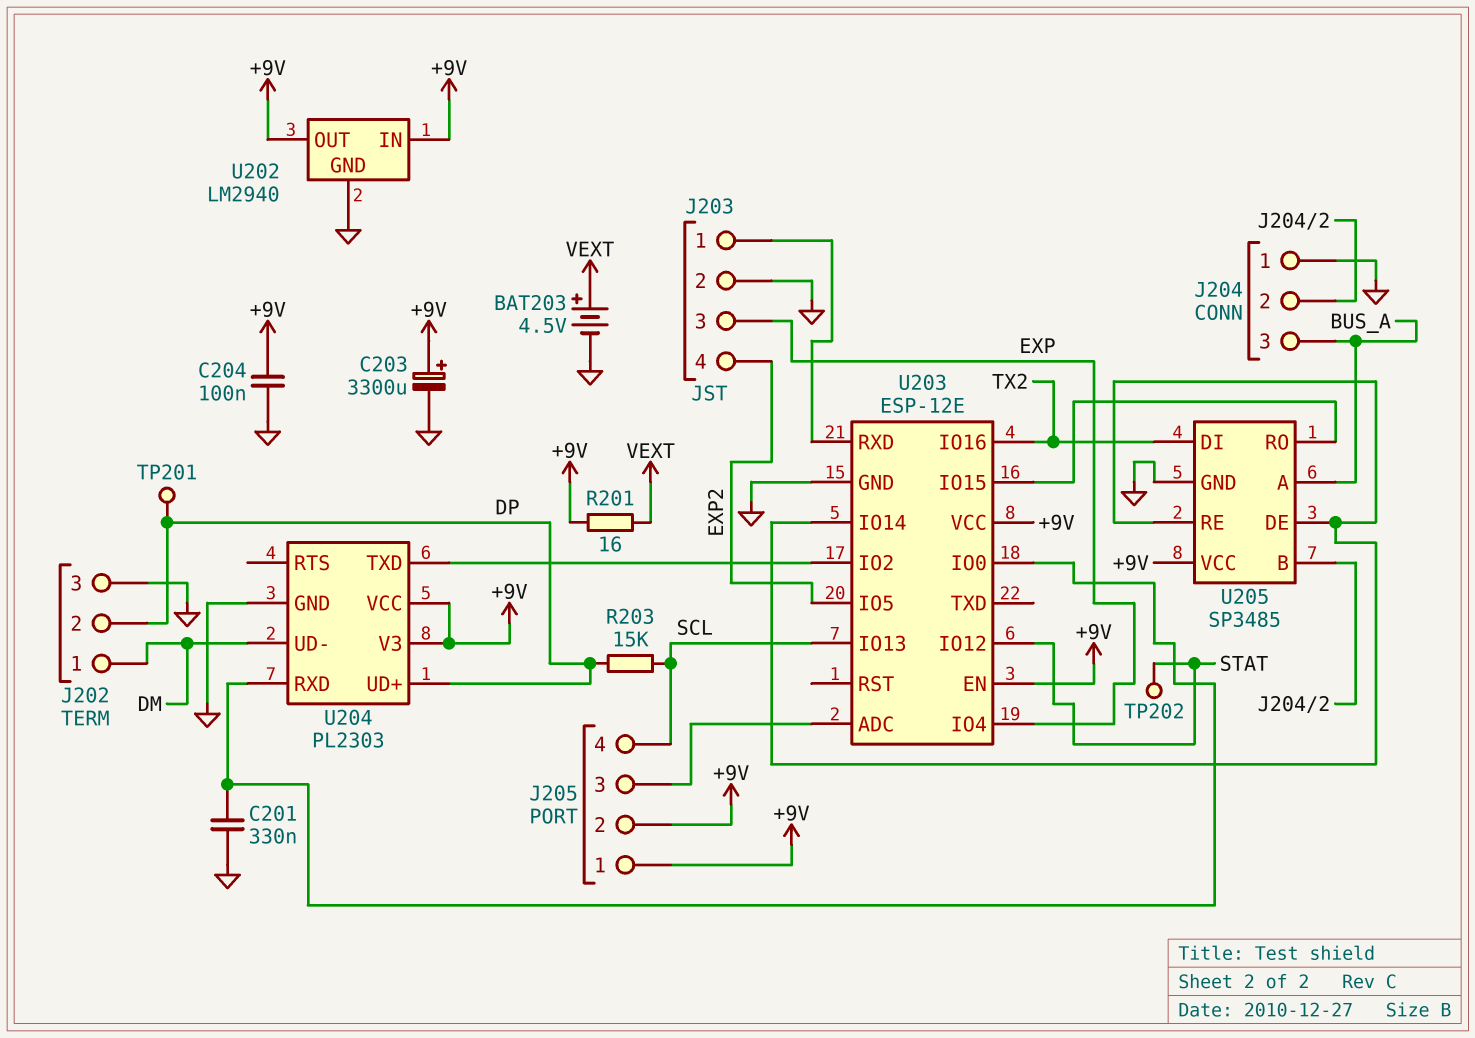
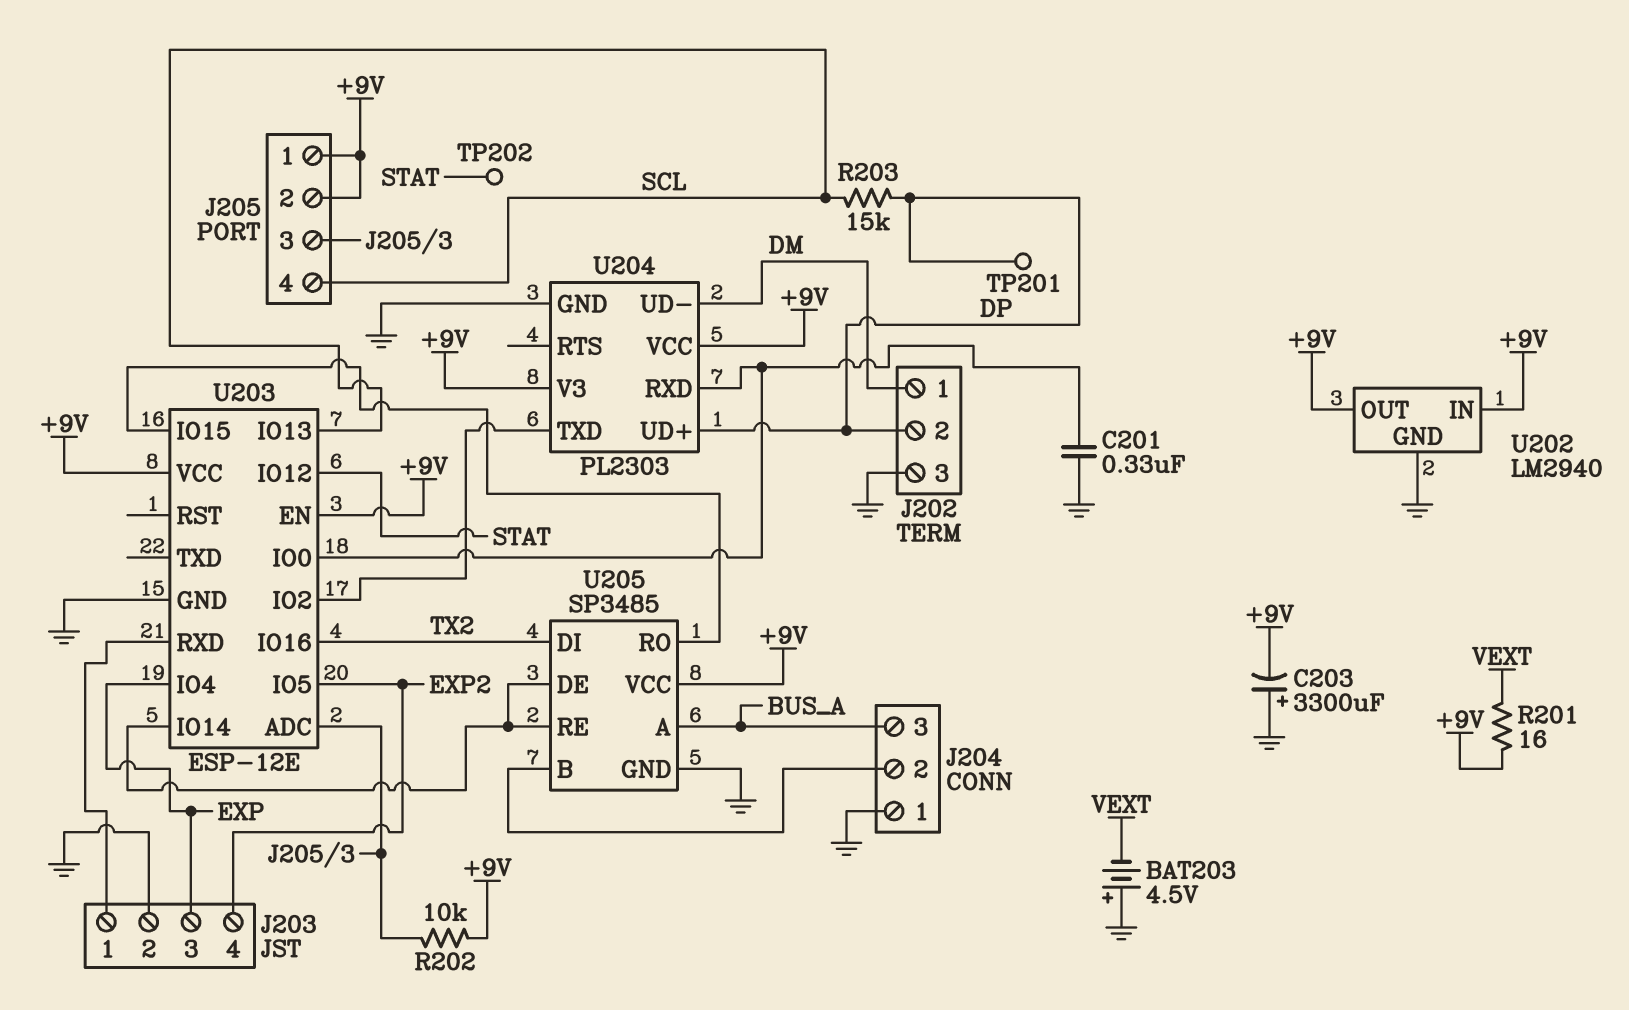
BAT203: 4.5V (plus VEXT, minus GND) -> 4.5V (plus GND, minus VEXT)
C203: 3300uF (plus +9V, minus GND) -> 3300uF (plus GND, minus +9V)
C204: 100nF (+9V, GND) -> none
R202: none -> 10k (+9V, J205/3)

